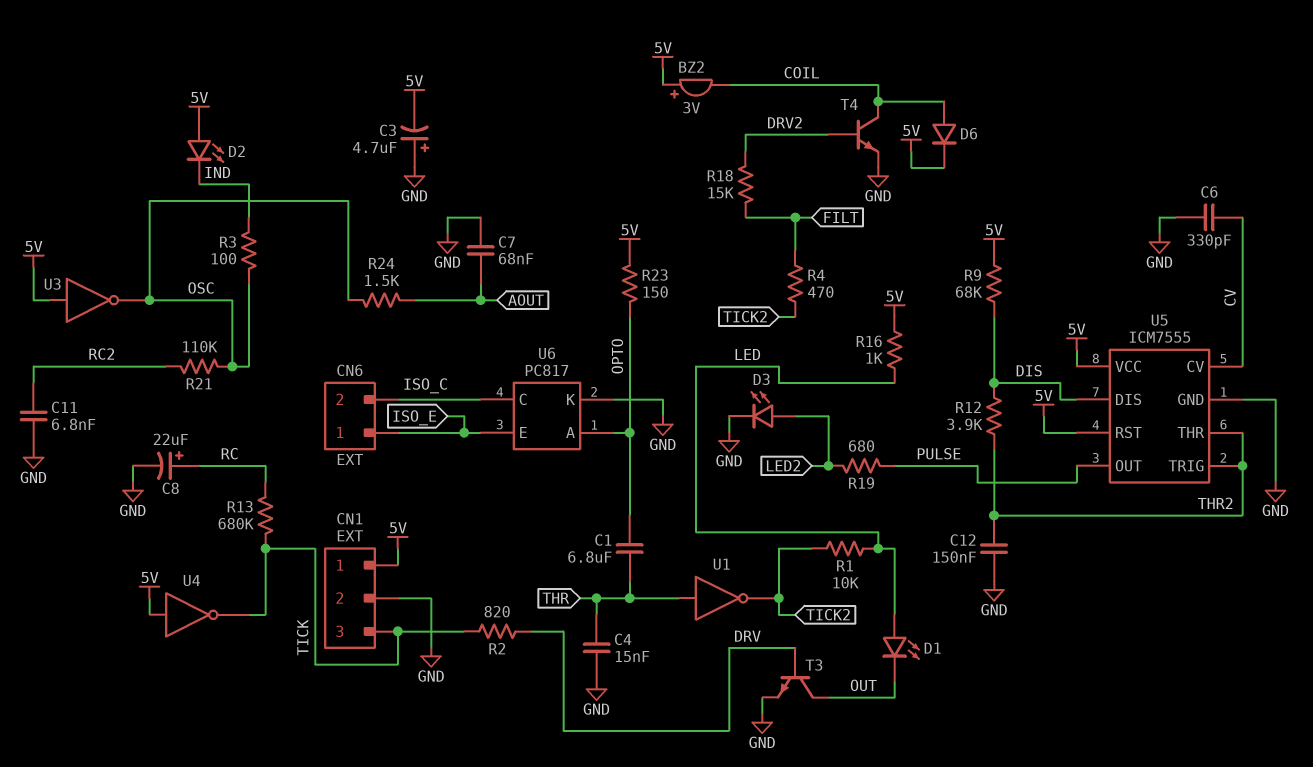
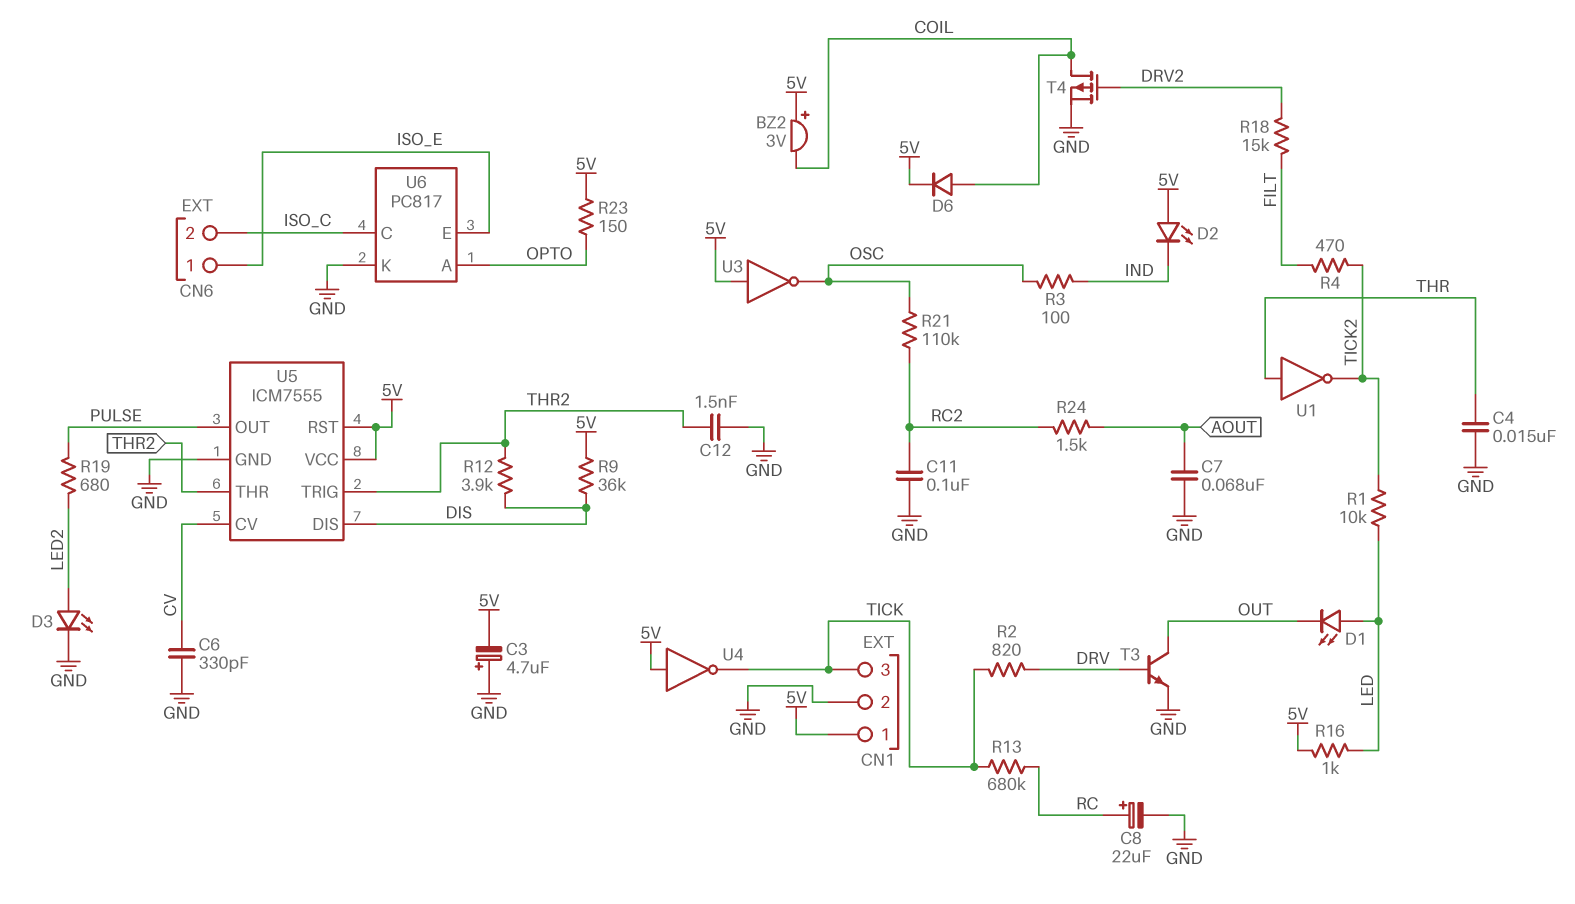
C1: 6.8uF (OPTO, THR) -> none
C11: 6.8nF (GND, RC2) -> 100nF (GND, RC2)
C12: 150nF (GND, THR2) -> 1.5nF (GND, THR2)
R9: 68k (5V, DIS) -> 36k (5V, DIS)
R24: 1.5k (AOUT, OSC) -> 1.5k (AOUT, RC2)
T4: NPN (B DRV2, C COIL, E GND) -> PMOS (G DRV2, D COIL, S GND)

